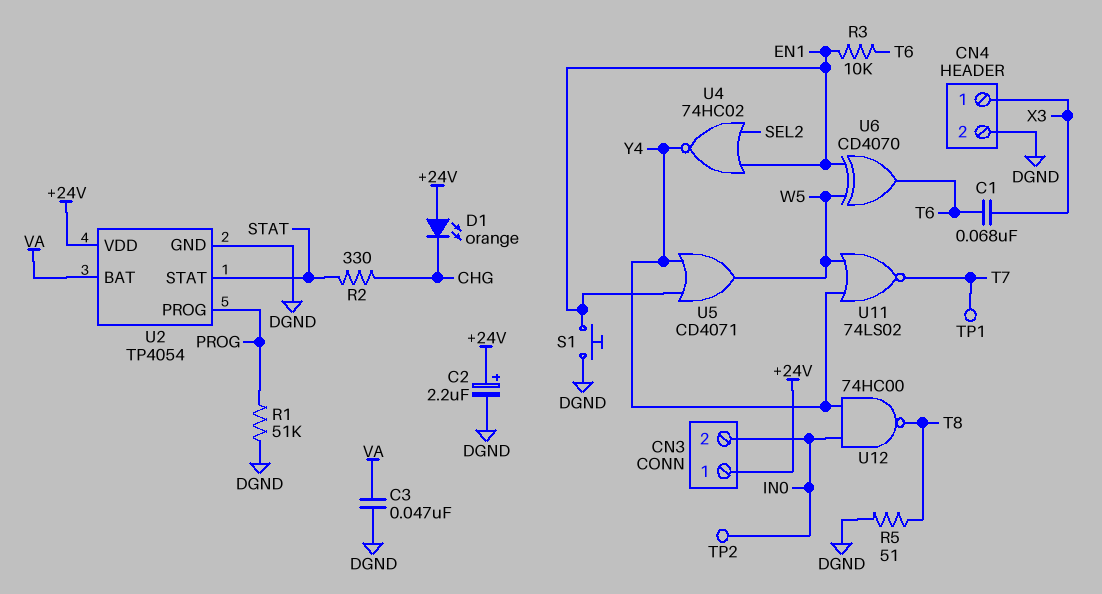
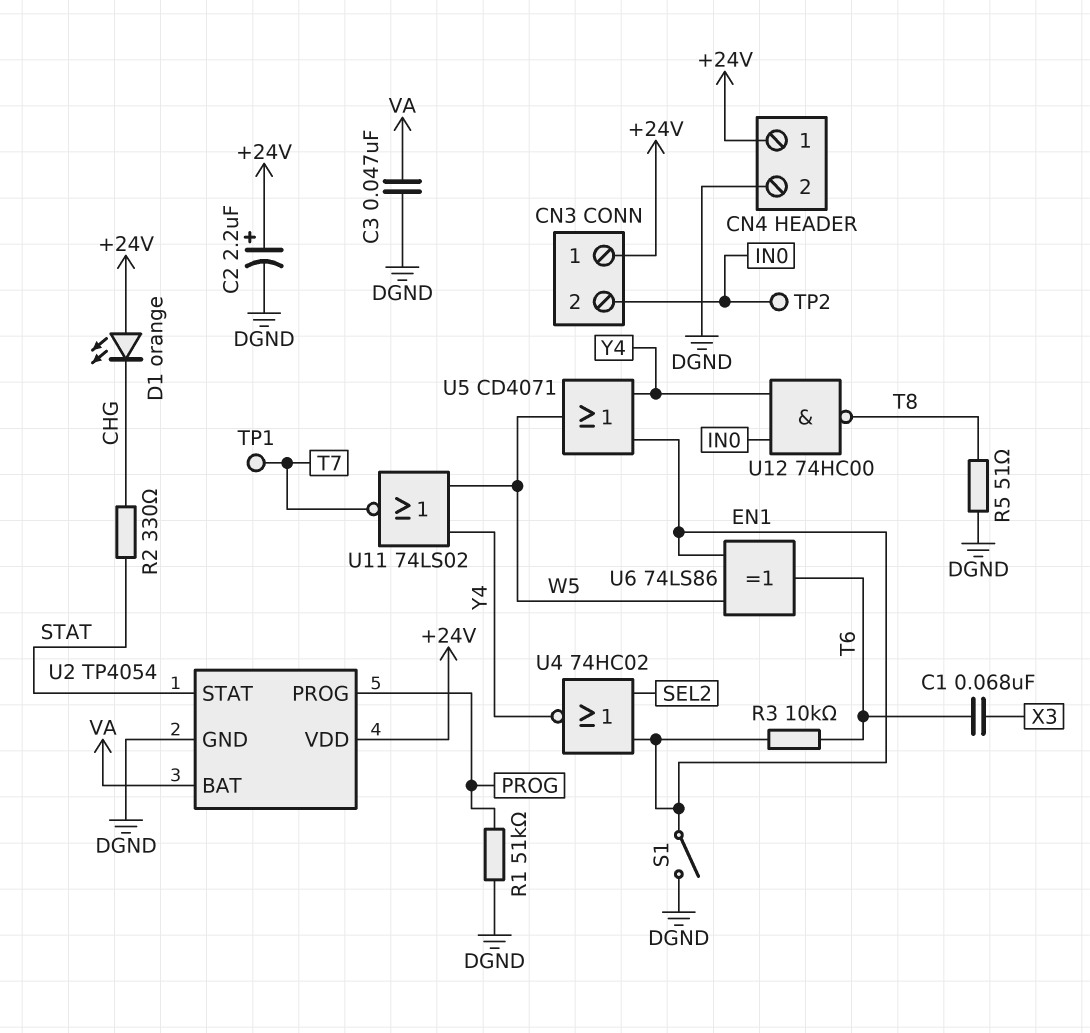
CN4 pin 1: X3 -> +24V
S1: button (DGND, EN1) -> switch (DGND, EN1)
U6: XOR CD4070 (in EN1, in W5, out T6) -> XOR 74LS86 (in EN1, in W5, out T6)

